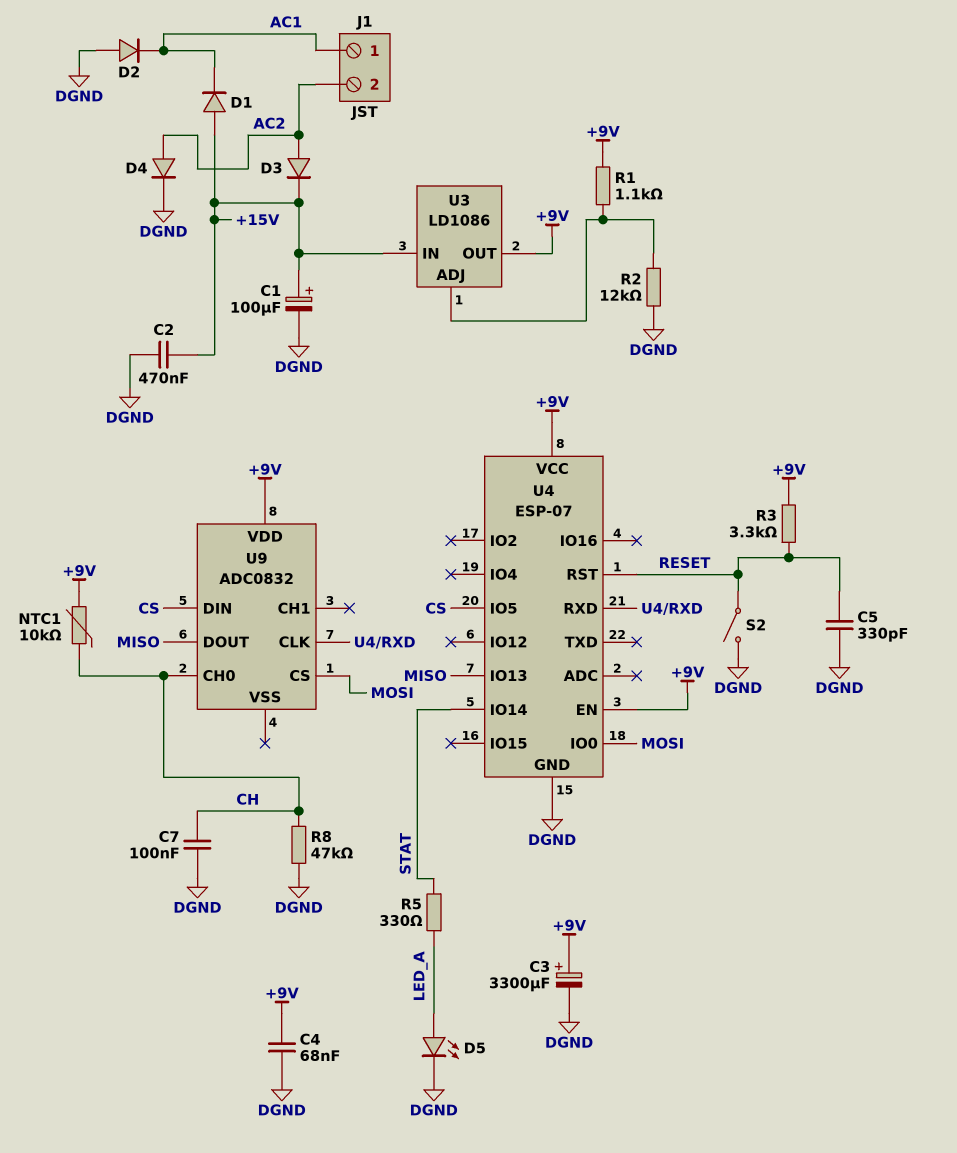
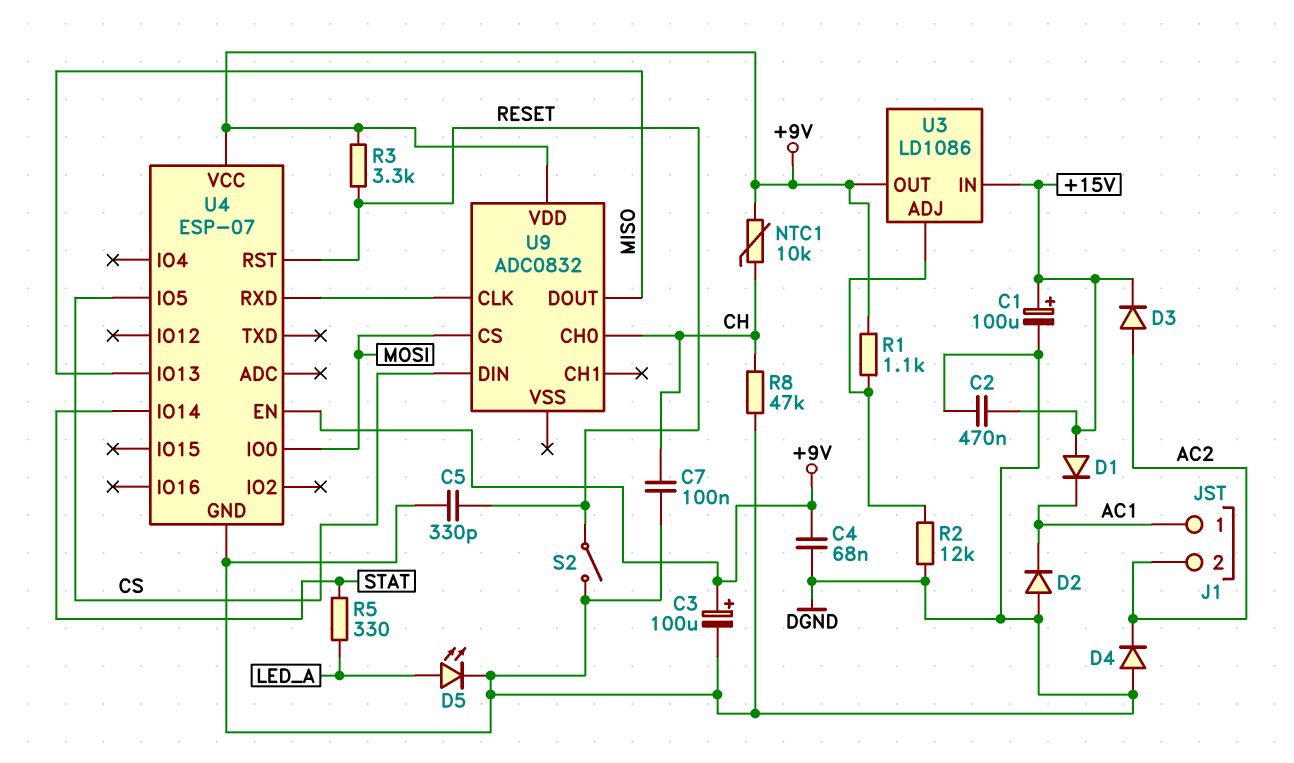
C3: 3300uF (plus +9V, minus DGND) -> 100uF (plus +9V, minus DGND)
D4: diode (A AC2, K DGND) -> diode (A DGND, K AC2)

